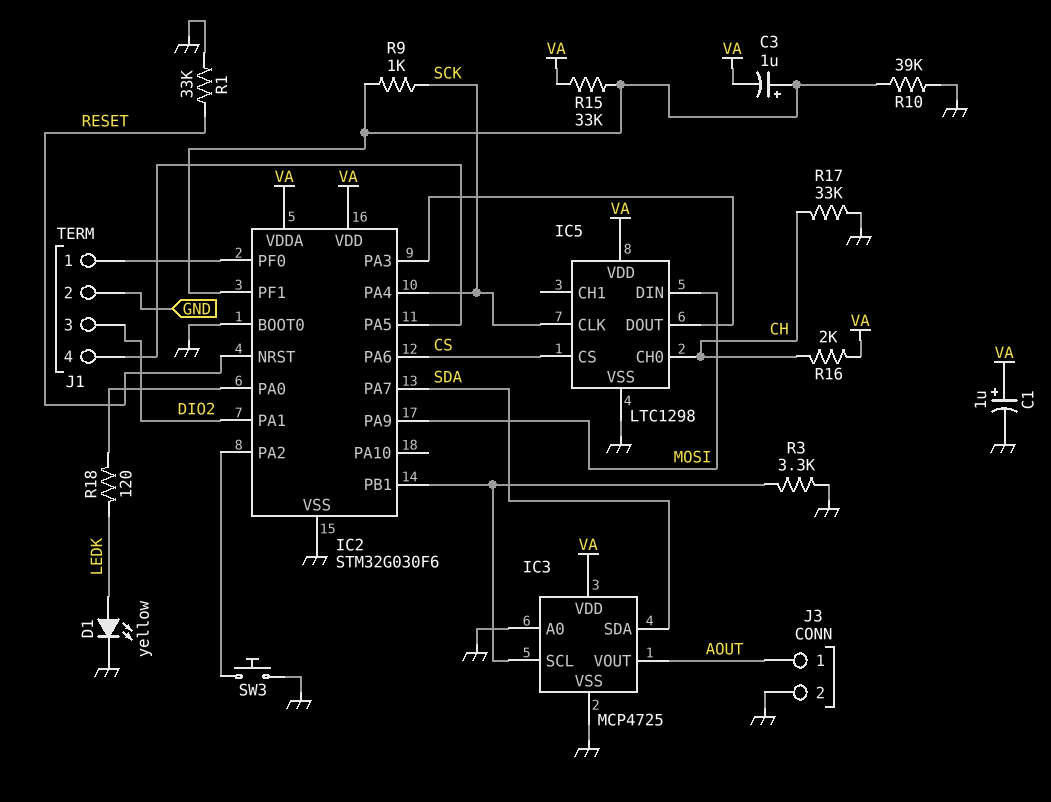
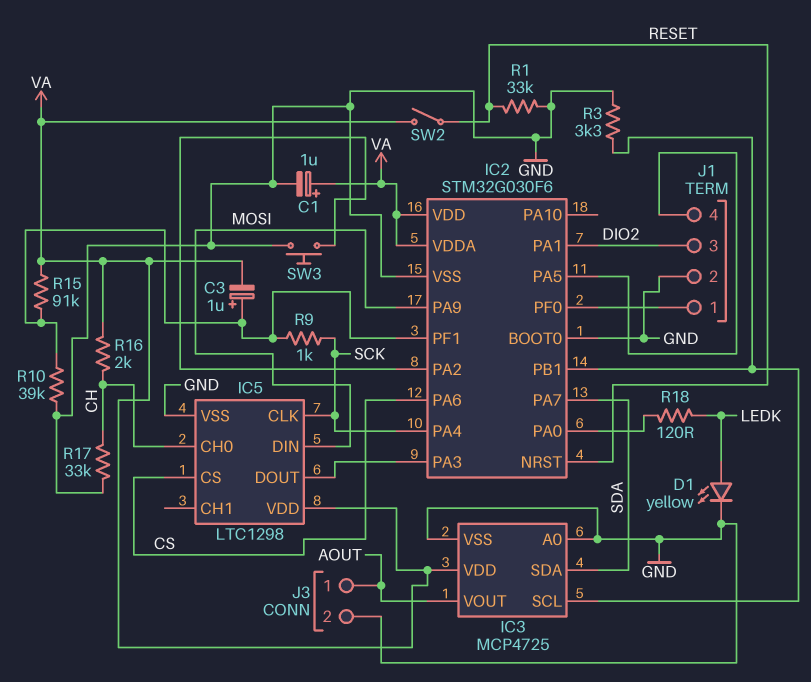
R15: 33k (IC2/PF1, VA) -> 91k (IC2/PF1, VA)
SW2: none -> switch (RESET, VA)

